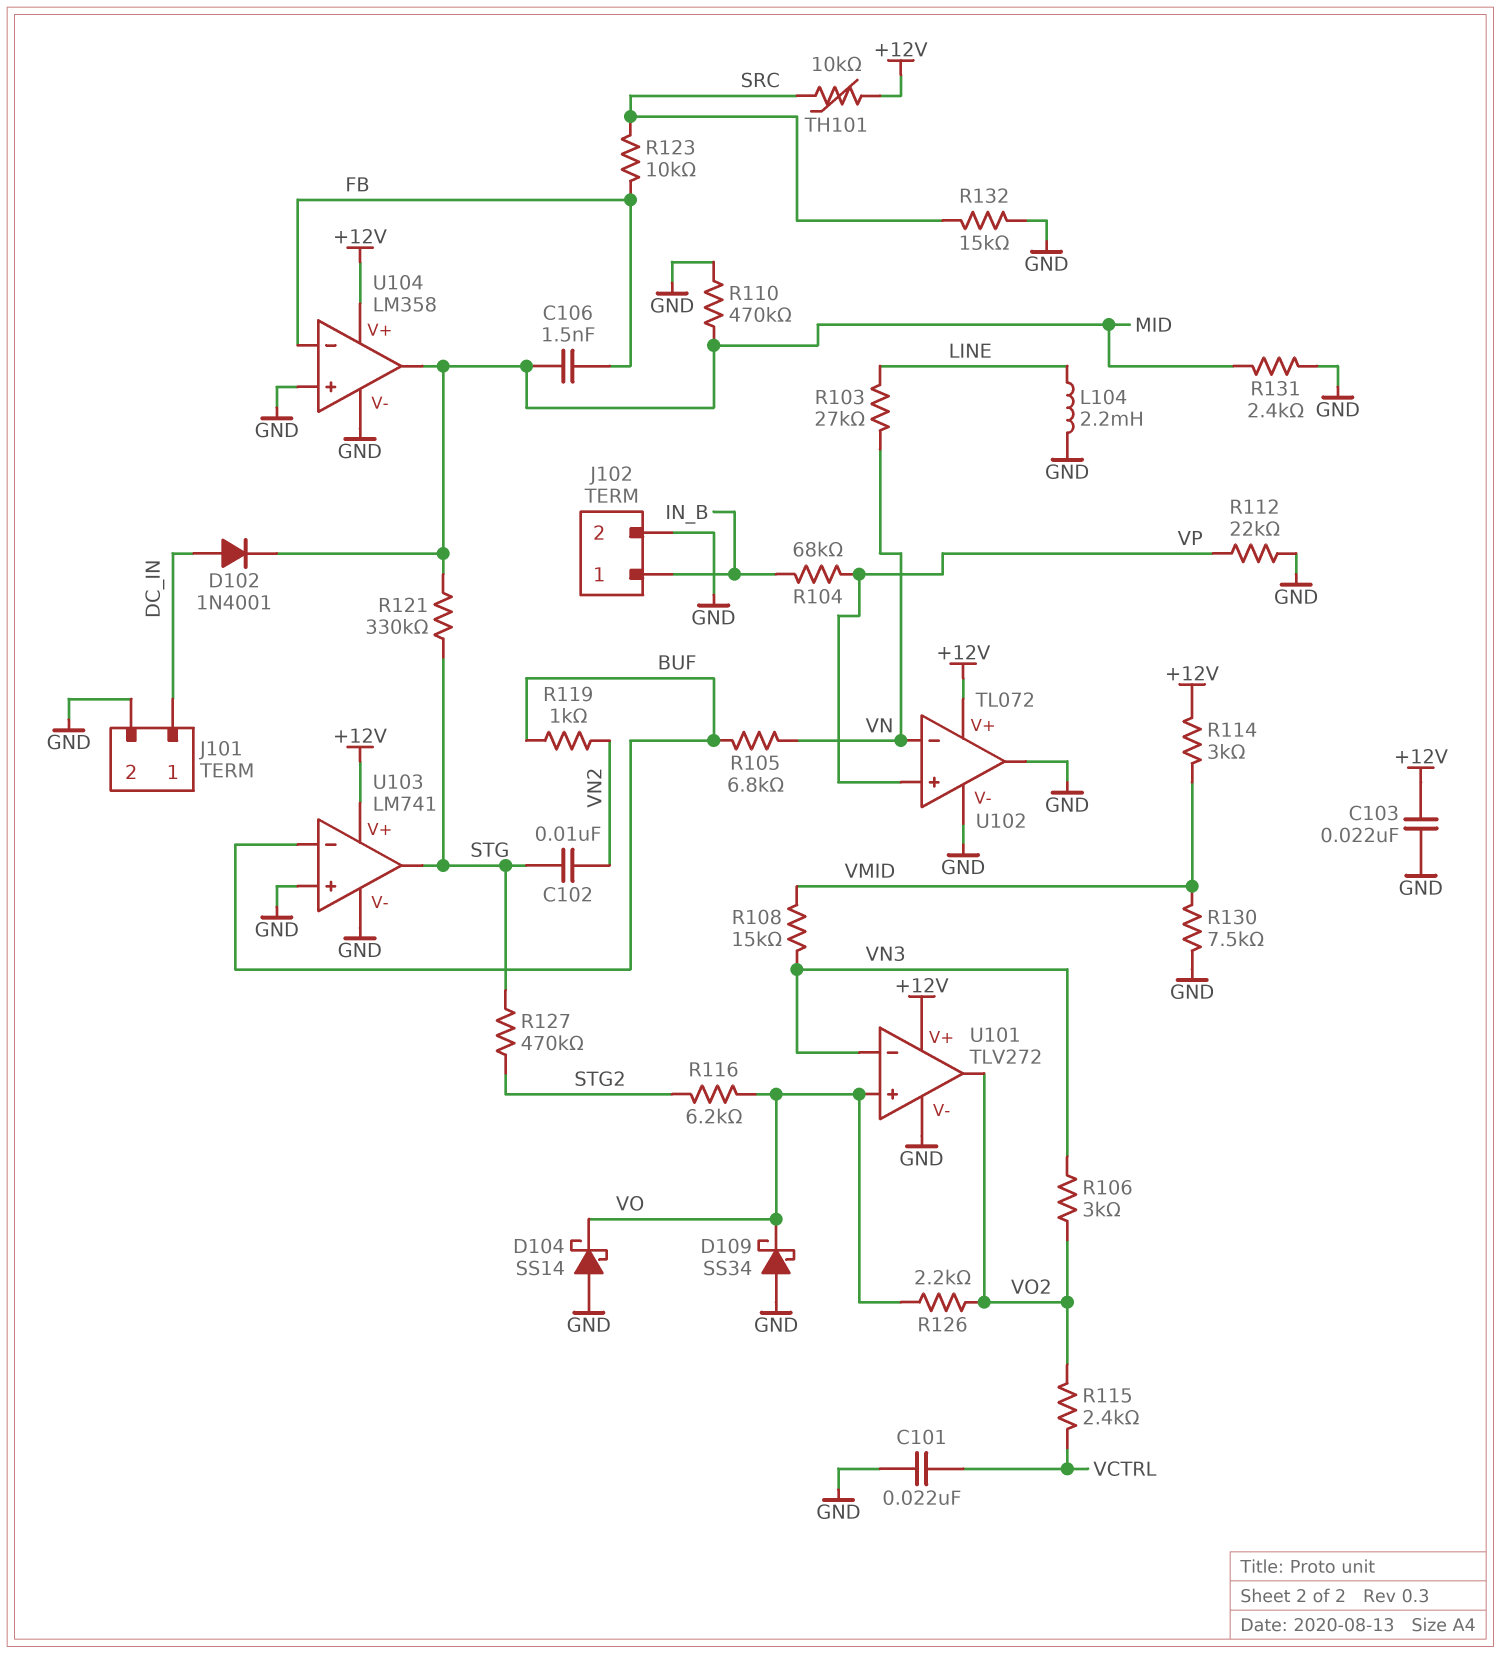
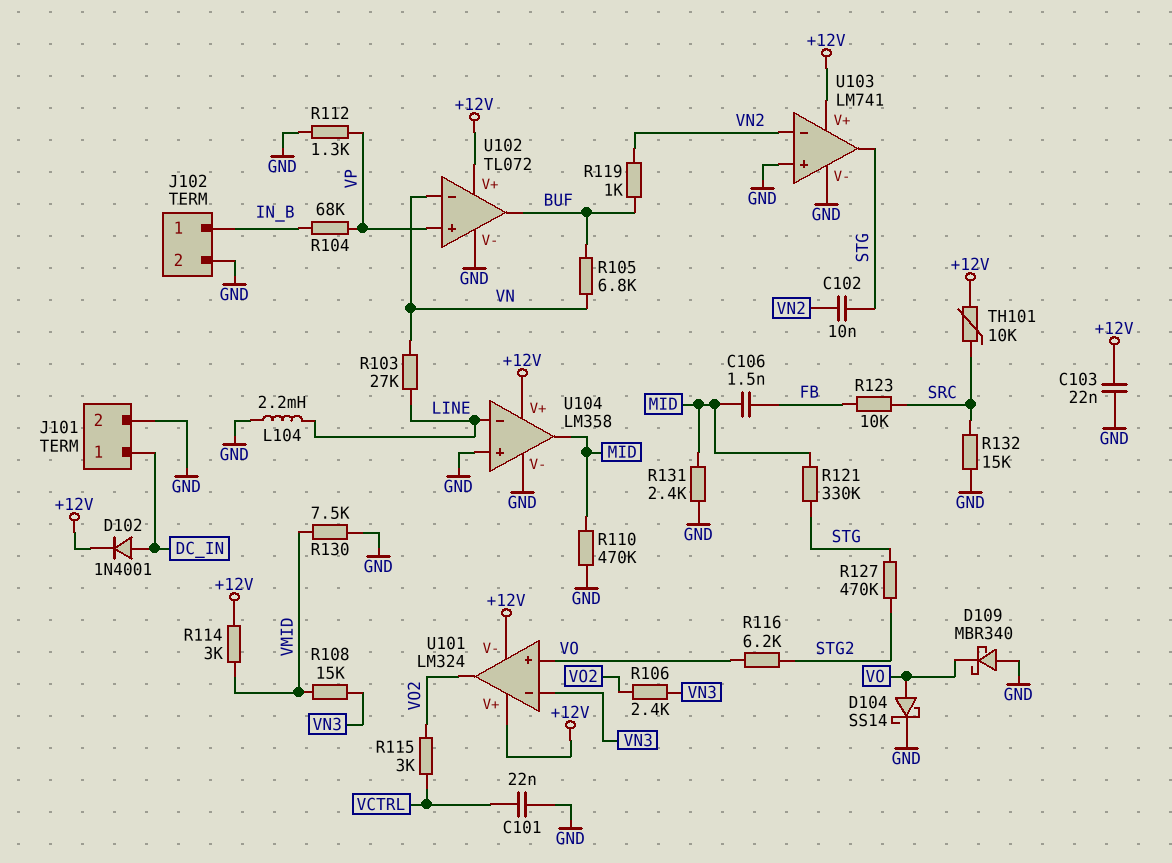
D102: diode 1N4001 (A DC_IN, K MID) -> diode 1N4001 (A DC_IN, K +12V)
D104: schottky SS14 (A GND, K VO) -> schottky SS14 (A VO, K GND)
D109: schottky SS34 (A GND, K VO) -> schottky MBR340 (A GND, K VO)
R106: 3k (VN3, VO2) -> 2.4k (VN3, VO2)
R112: 22k (GND, VP) -> 1.3k (GND, VP)
R115: 2.4k (VCTRL, VO2) -> 3k (VCTRL, VO2)
R126: 2.2k (VO, VO2) -> none
U101: TLV272 -> LM324
U101 pin V-: GND -> +12V
U102 pin out: GND -> BUF
U103 pin in-: BUF -> VN2
U104 pin in-: FB -> LINE

